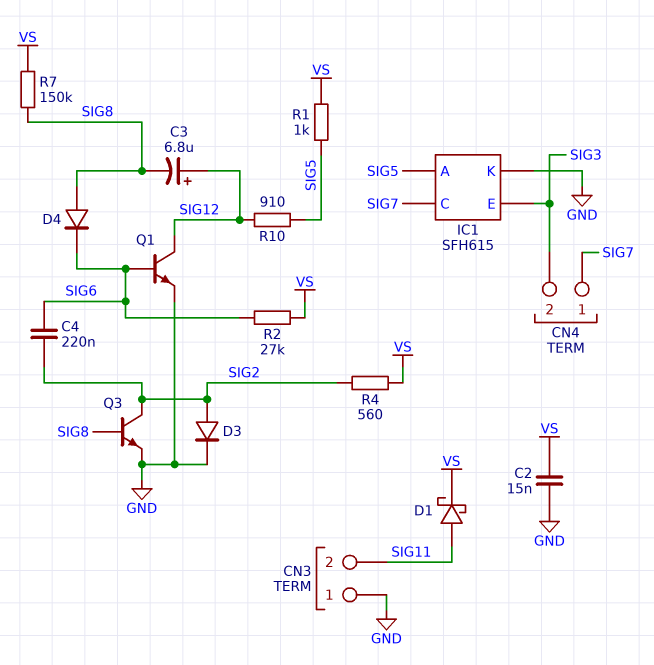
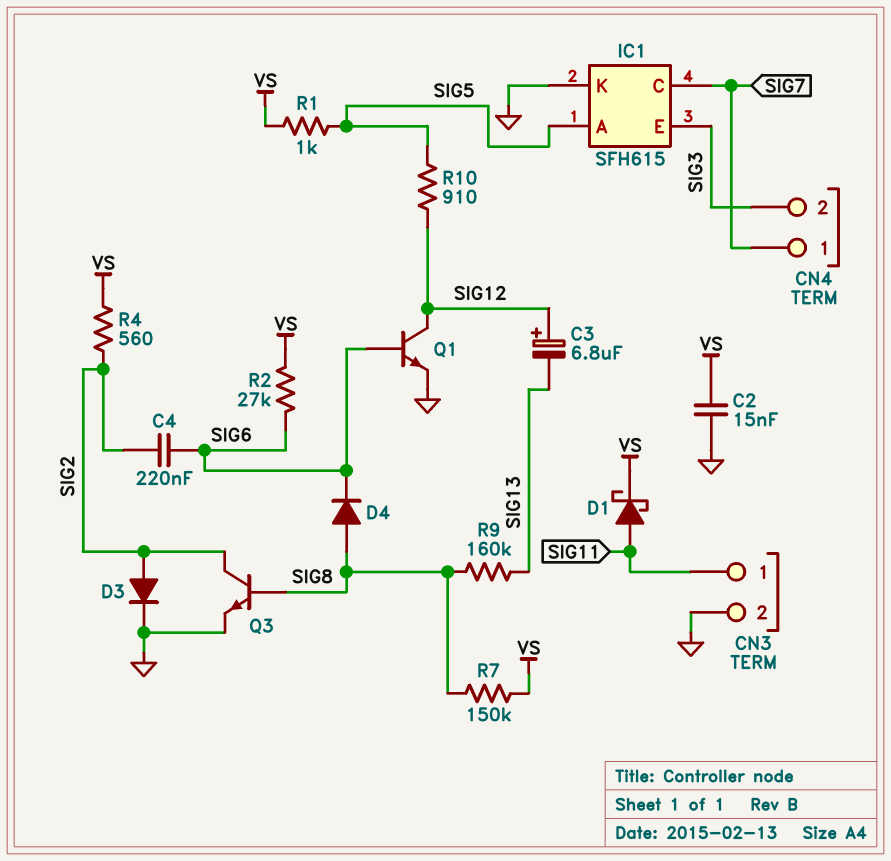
C3: 6.8uF (plus SIG12, minus SIG8) -> 6.8uF (plus SIG12, minus SIG13)
CN3 pin 1: GND -> SIG11
CN3 pin 2: SIG11 -> GND
R9: none -> 160k (SIG8, SIG13)

